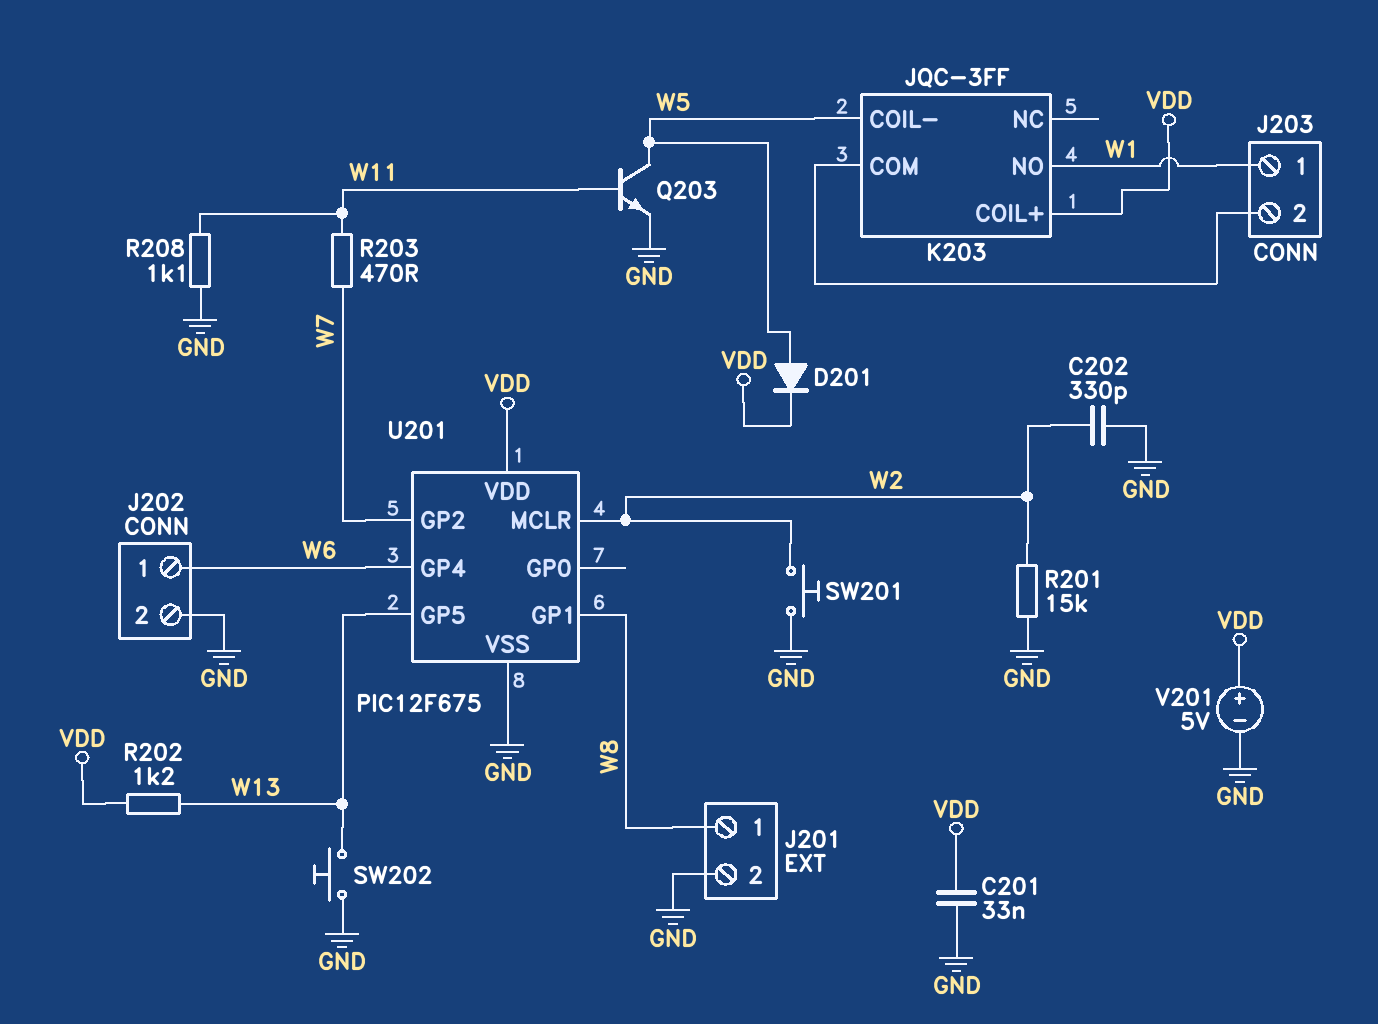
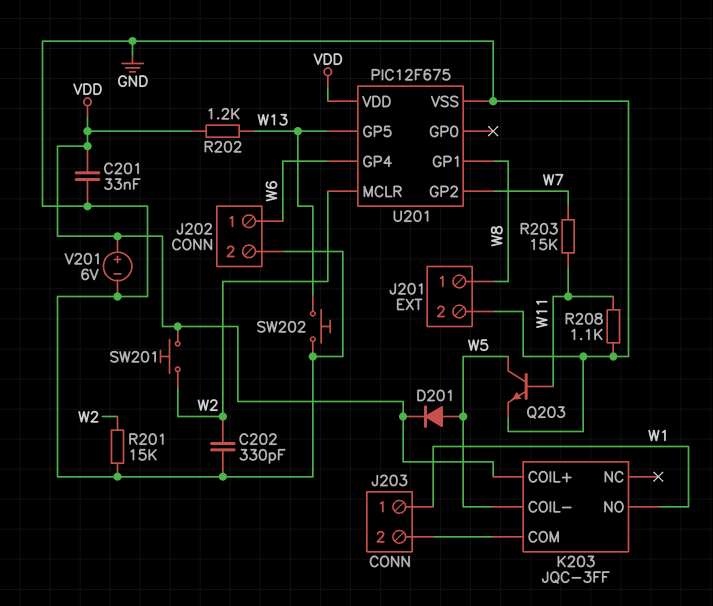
R203: 470 (W7, W11) -> 15k (W7, W11)
SW201: button (GND, W2) -> button (VDD, W2)
V201: 5V (plus VDD, minus GND) -> 6V (plus VDD, minus GND)

